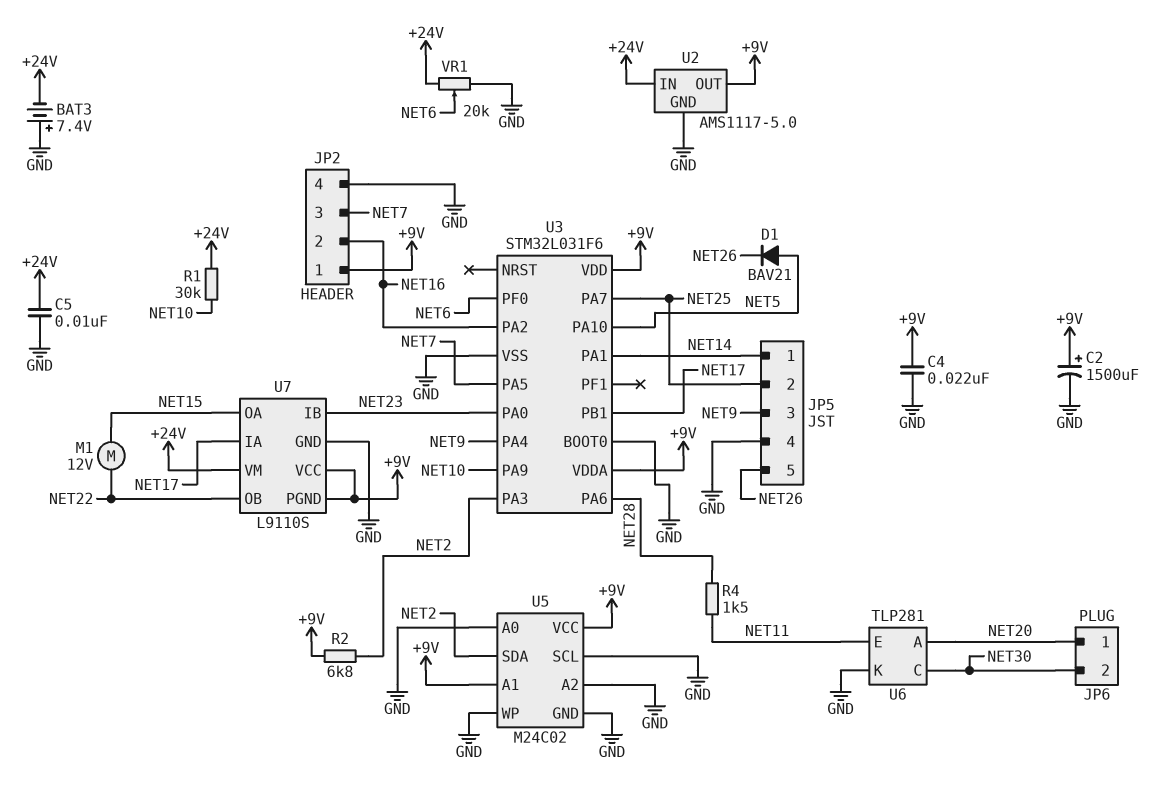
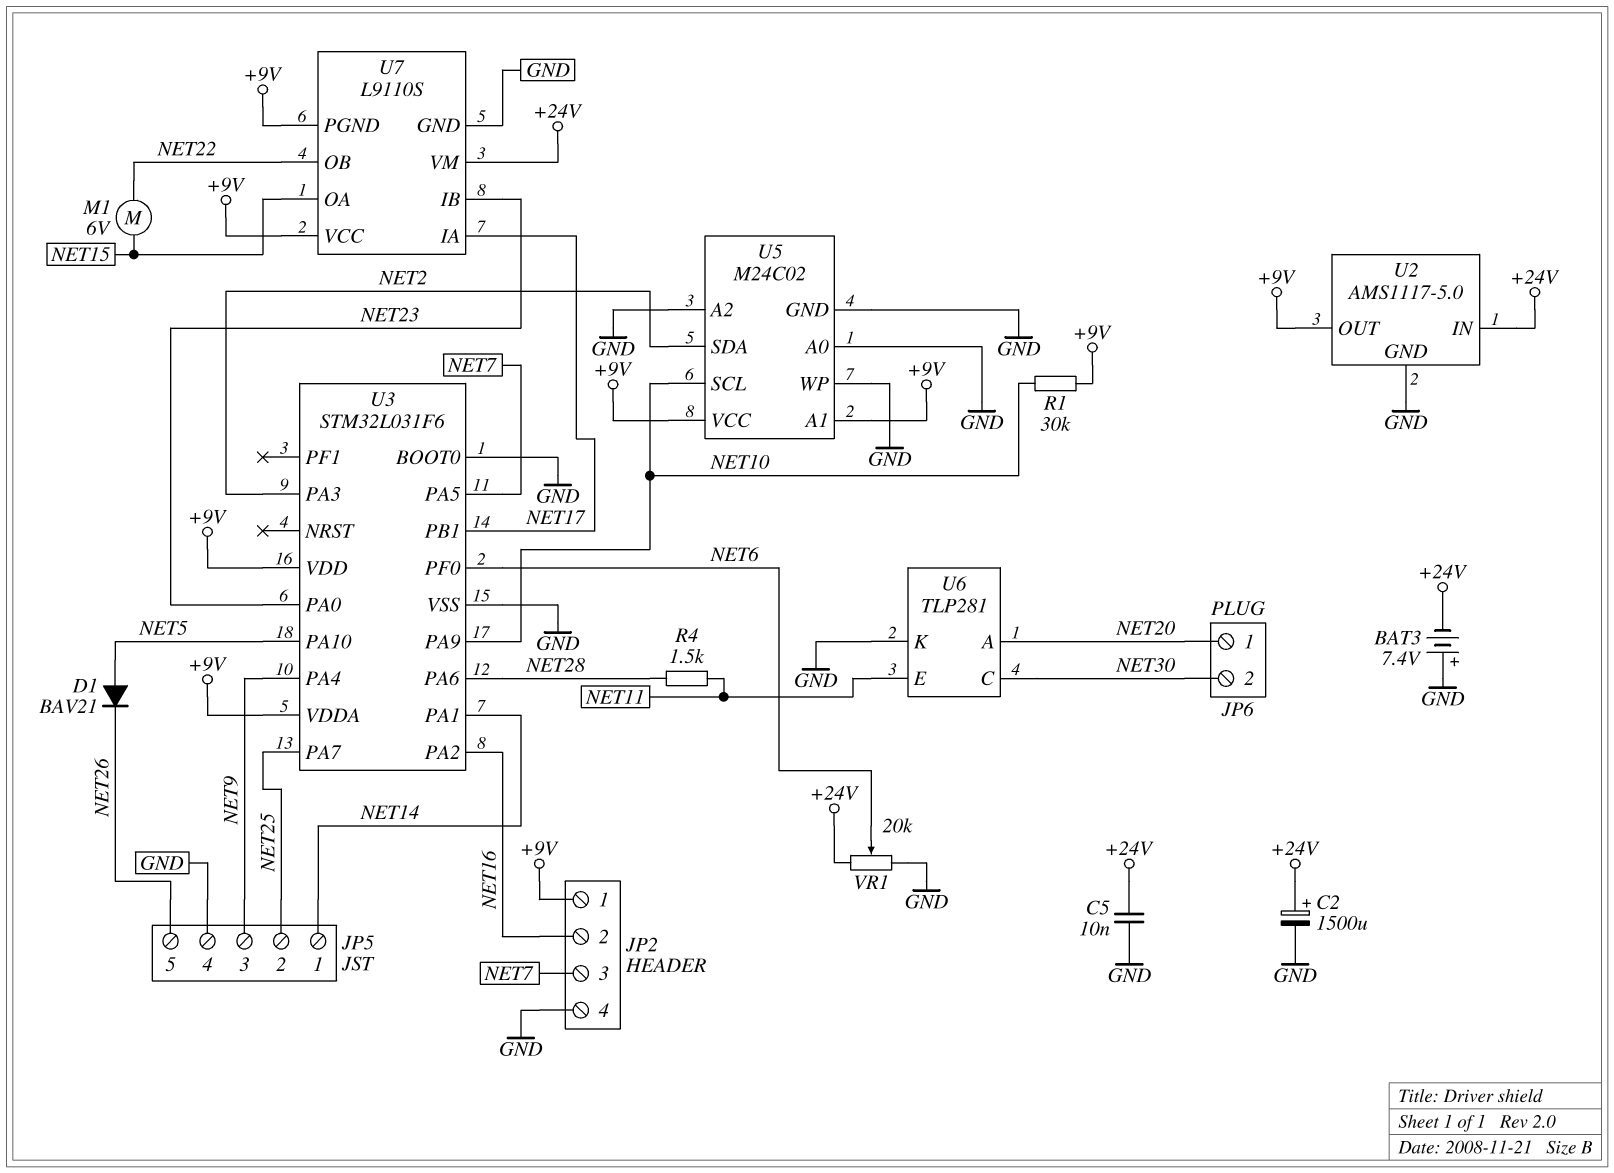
C2: 1500uF (plus +9V, minus GND) -> 1500uF (plus +24V, minus GND)
C4: 22nF (+9V, GND) -> none
M1: motor 12V (NET15, NET22) -> motor 6V (NET15, NET22)
R1: 30k (+24V, NET10) -> 30k (+9V, NET10)
R2: 6.8k (+9V, NET2) -> none
U5 pin SCL: GND -> NET10

